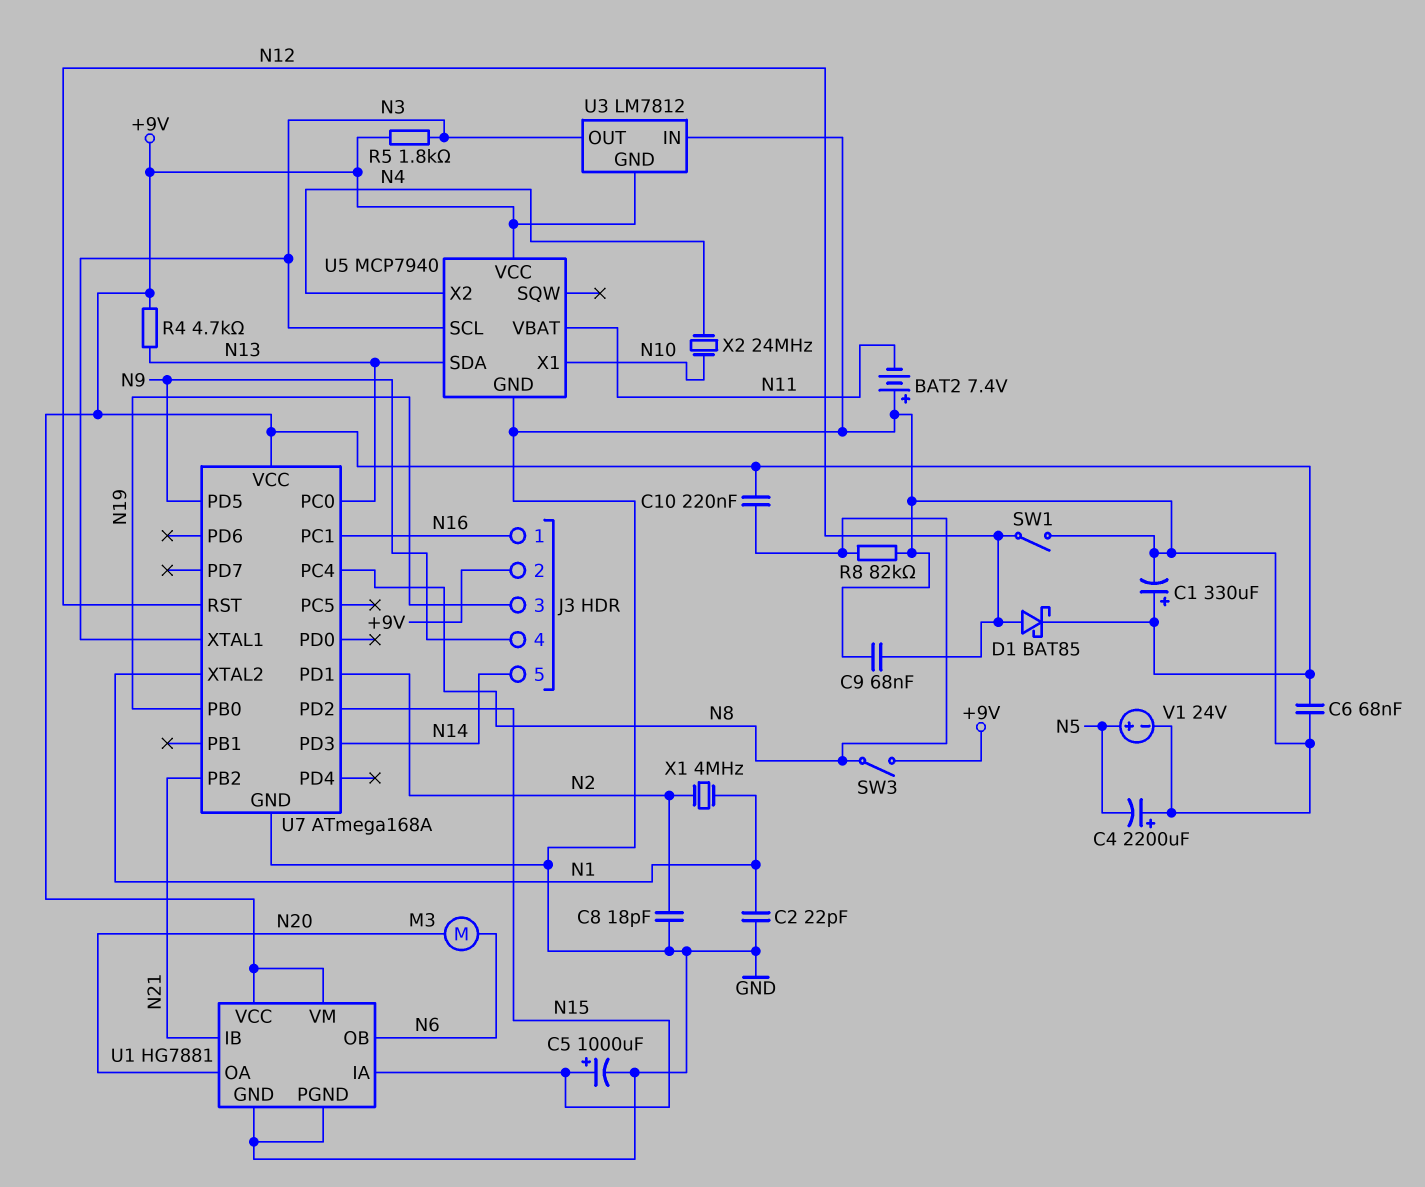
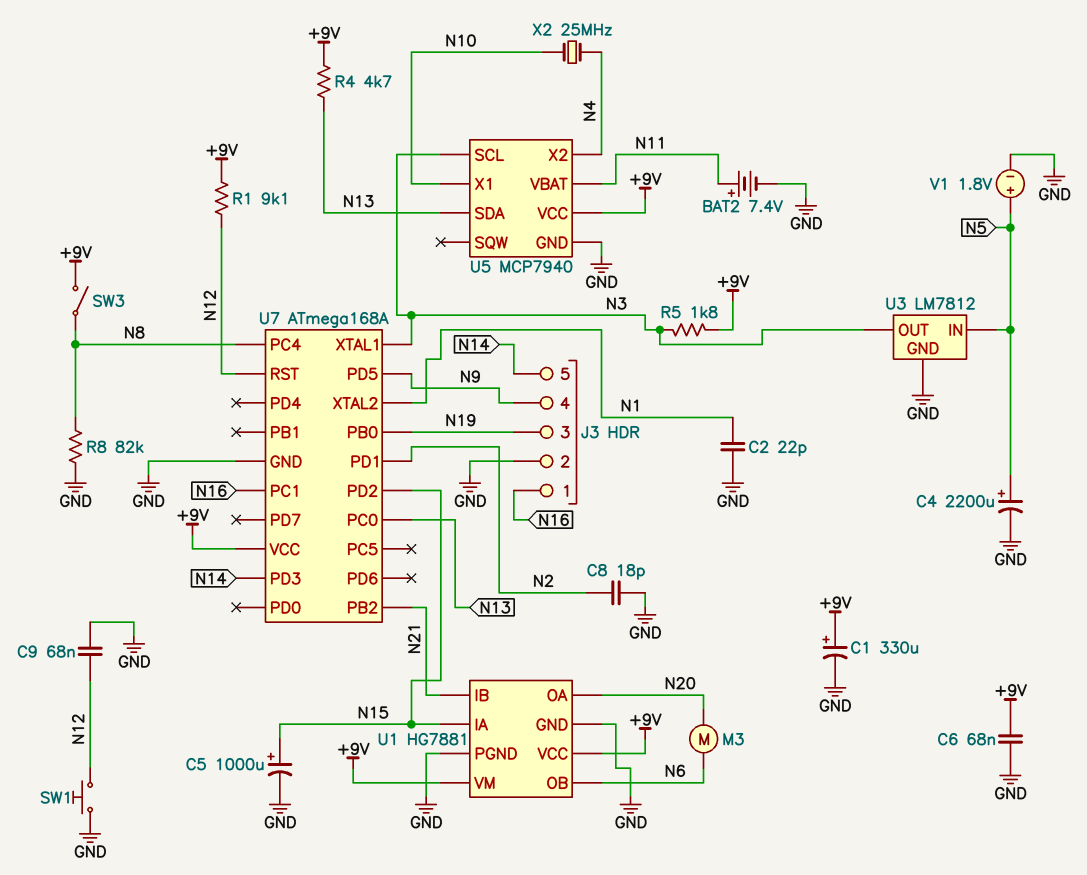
BAT2: 7.4V (plus GND, minus N11) -> 7.4V (plus N11, minus GND)
C4: 2200uF (plus GND, minus N5) -> 2200uF (plus N5, minus GND)
C10: 220nF (+9V, N8) -> none
D1: schottky BAT85 (A N12, K +9V) -> none
J3 pin 2: +9V -> GND
R1: none -> 9.1k (+9V, N12)
SW1: switch (GND, N12) -> button (GND, N12)
U3 pin GND: +9V -> GND
U3 pin IN: GND -> N5
V1: 24V (plus N5, minus GND) -> 1.8V (plus N5, minus GND)
X1: 4MHz (N1, N2) -> none
X2: 24MHz (N4, N10) -> 25MHz (N4, N10)

